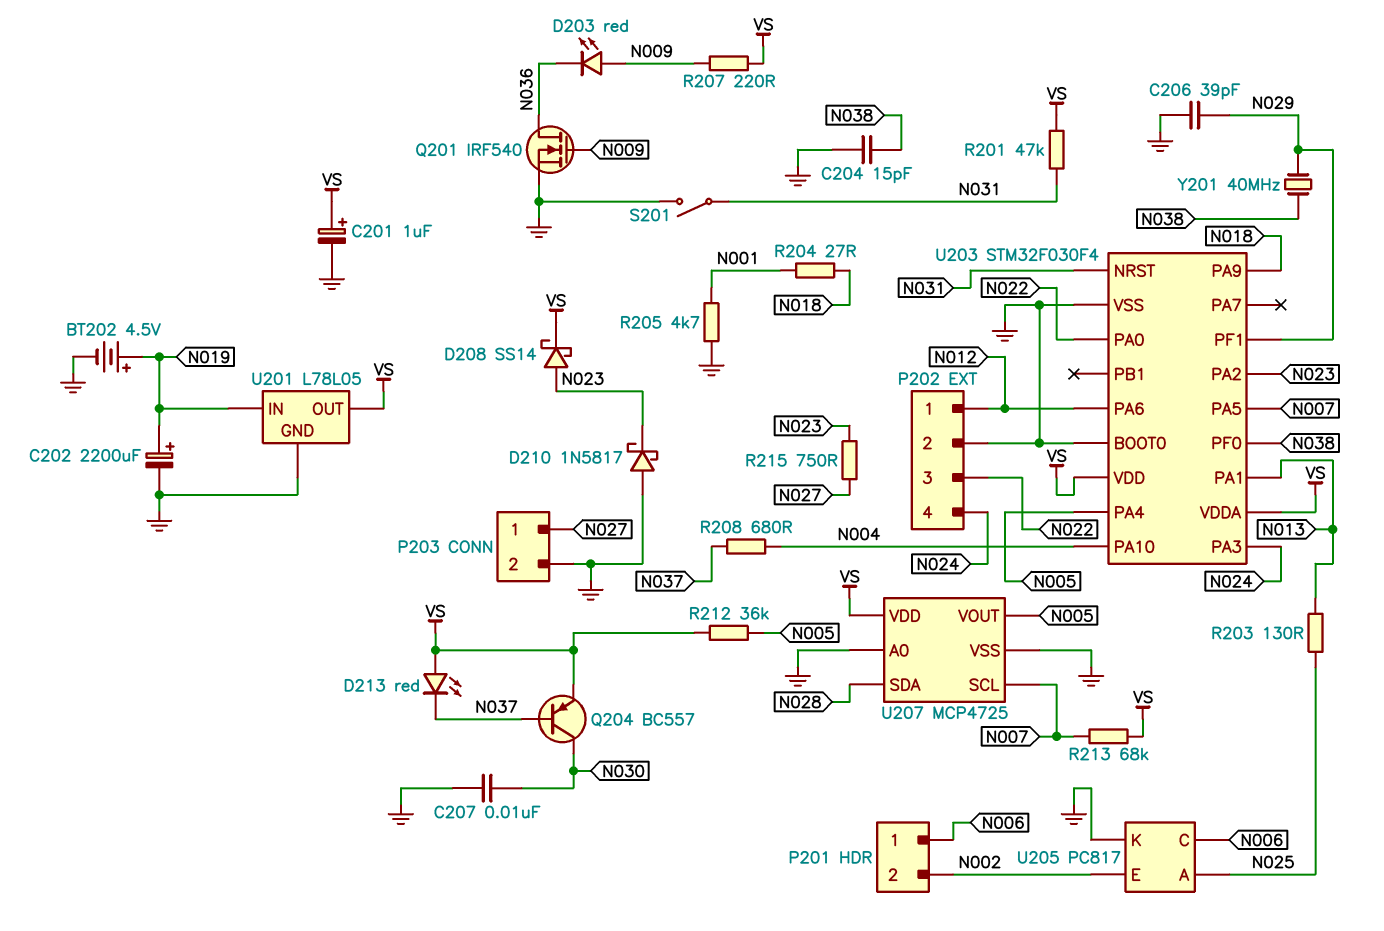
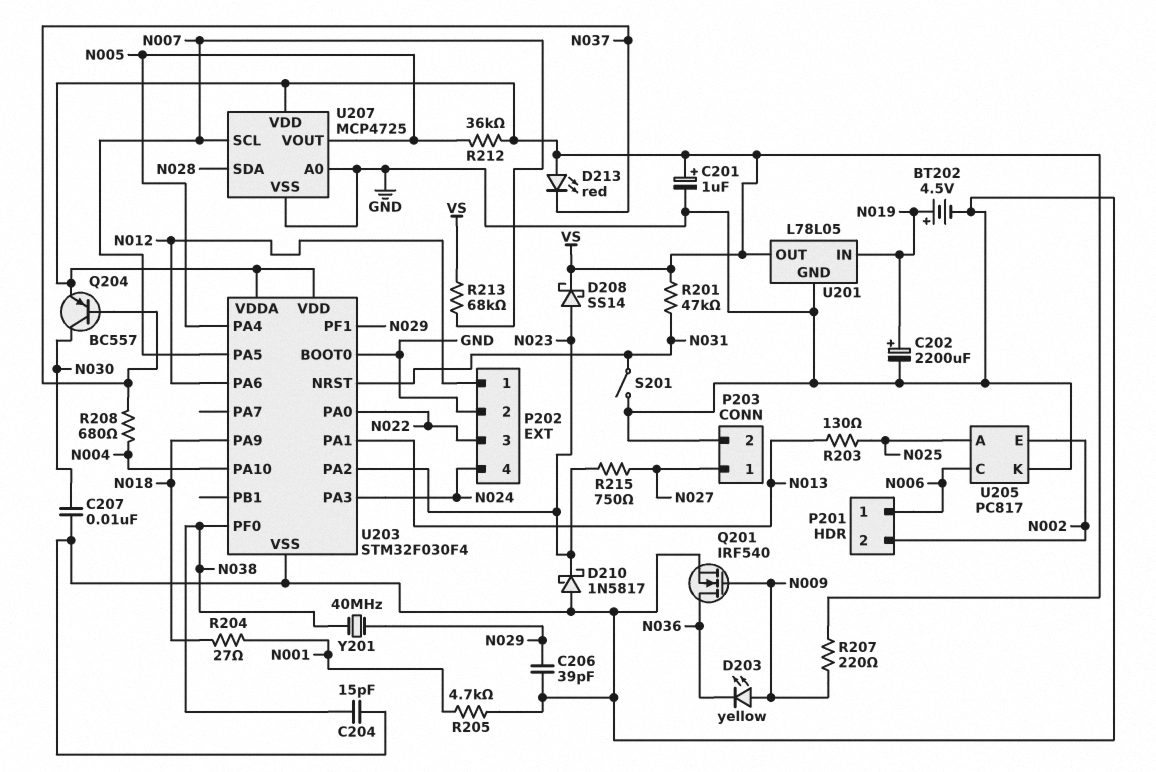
D203: LED red (A N009, K N036) -> LED yellow (A N009, K N036)

